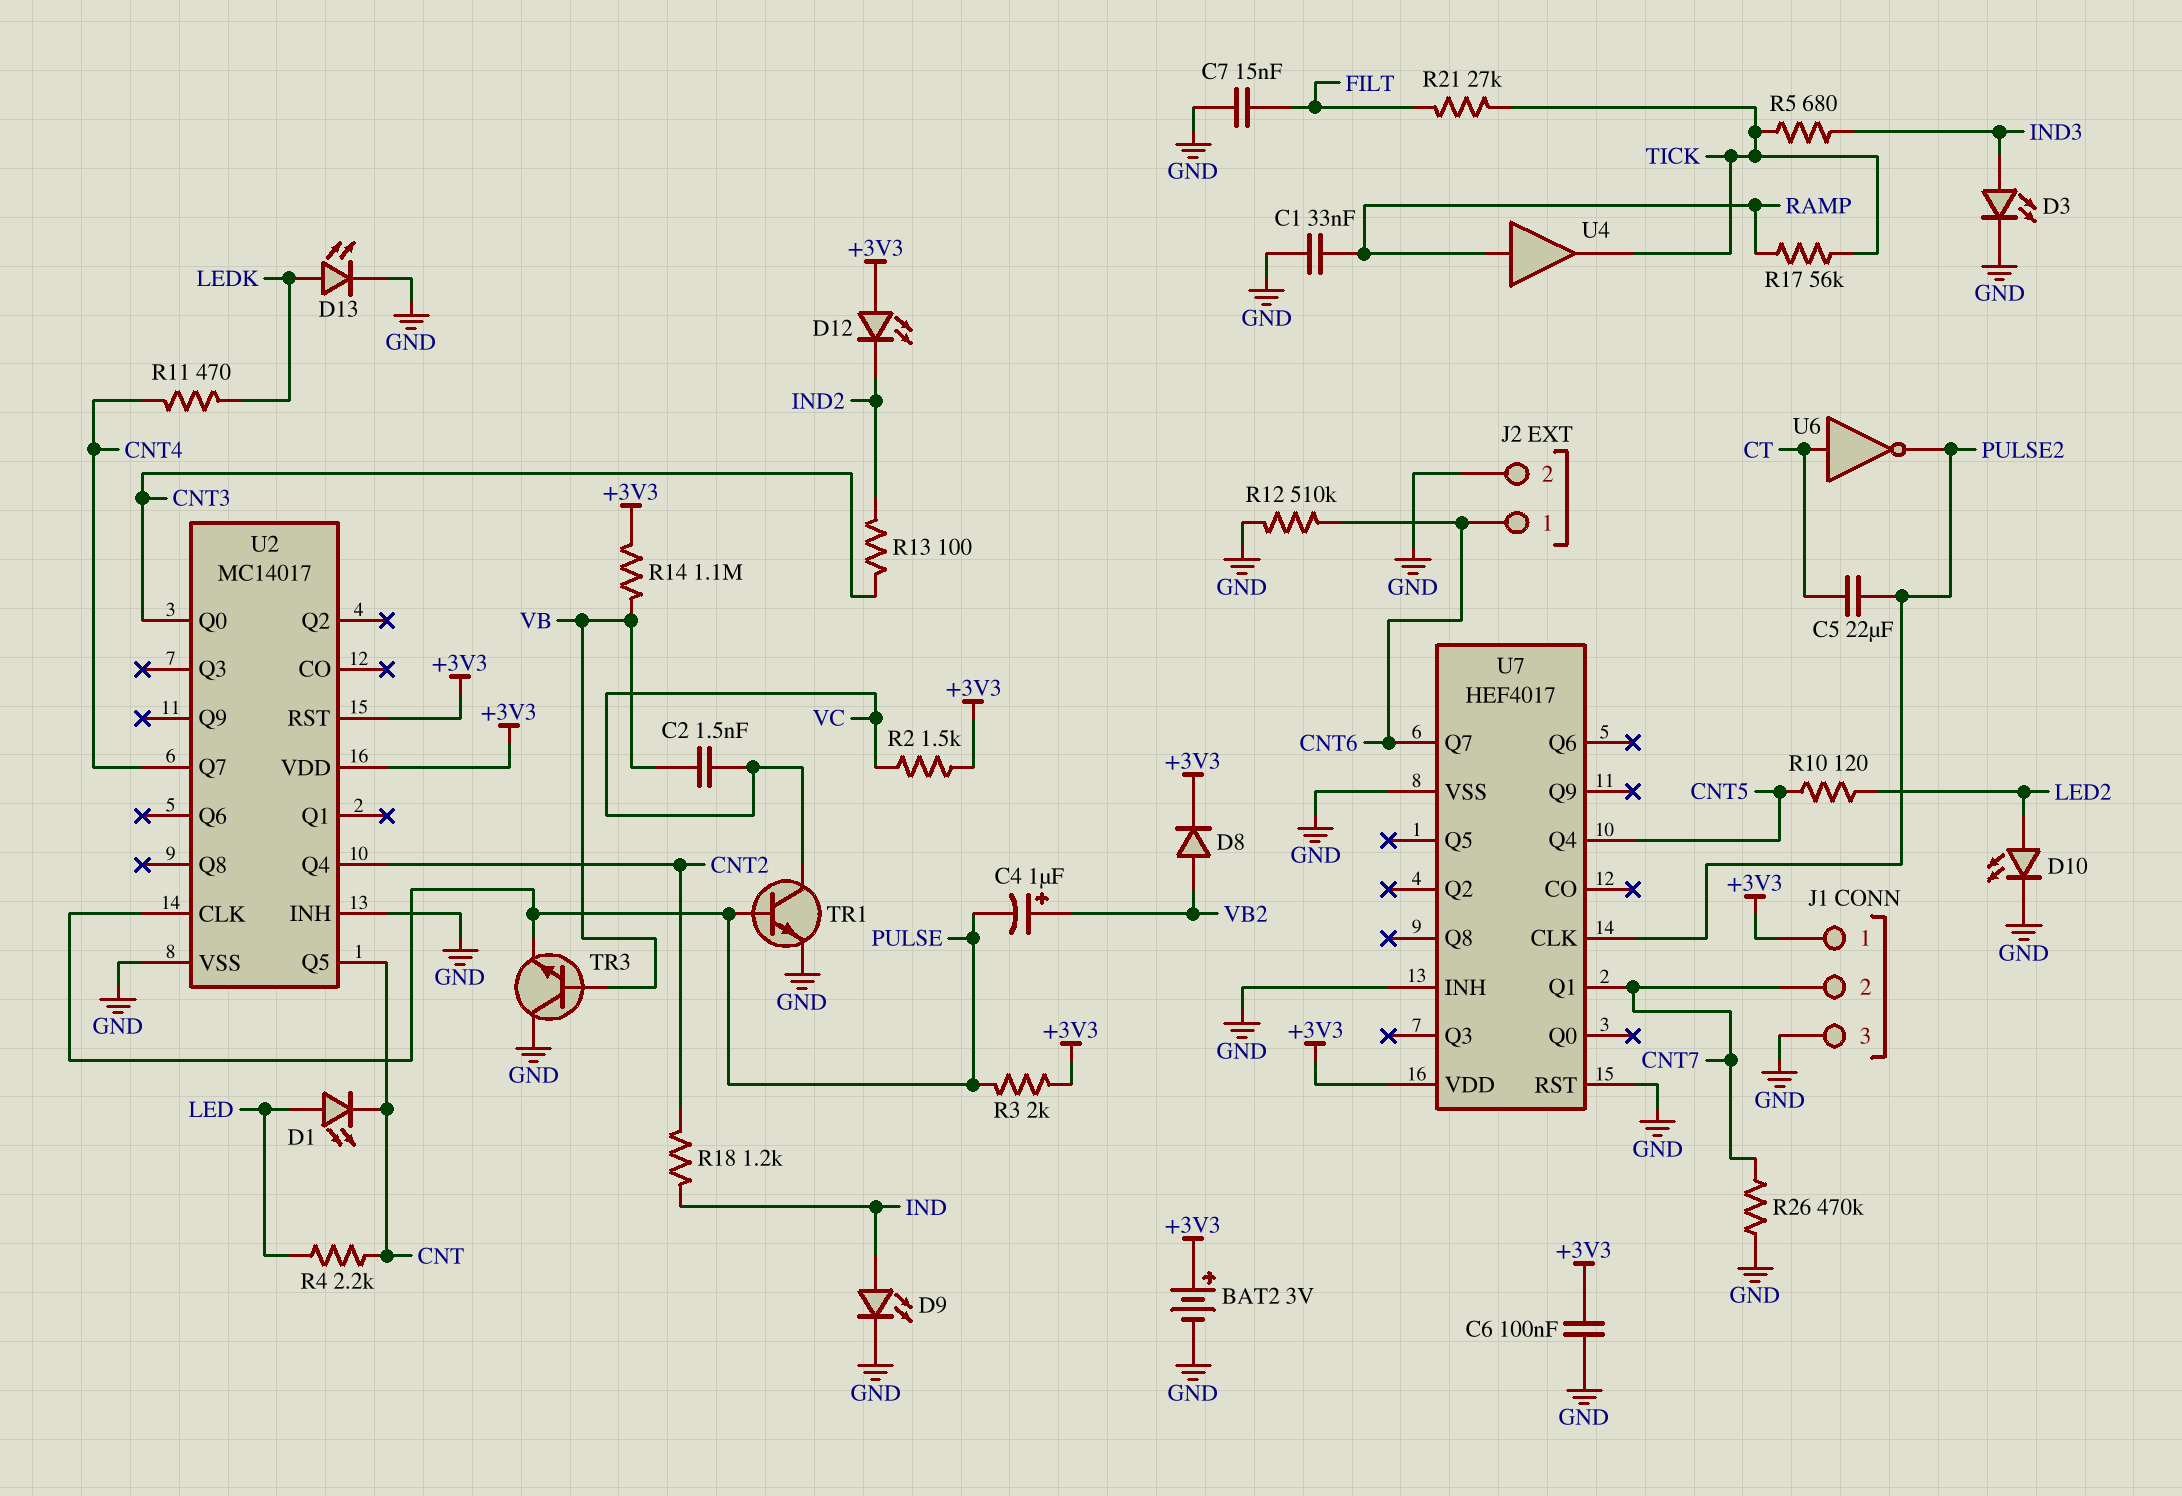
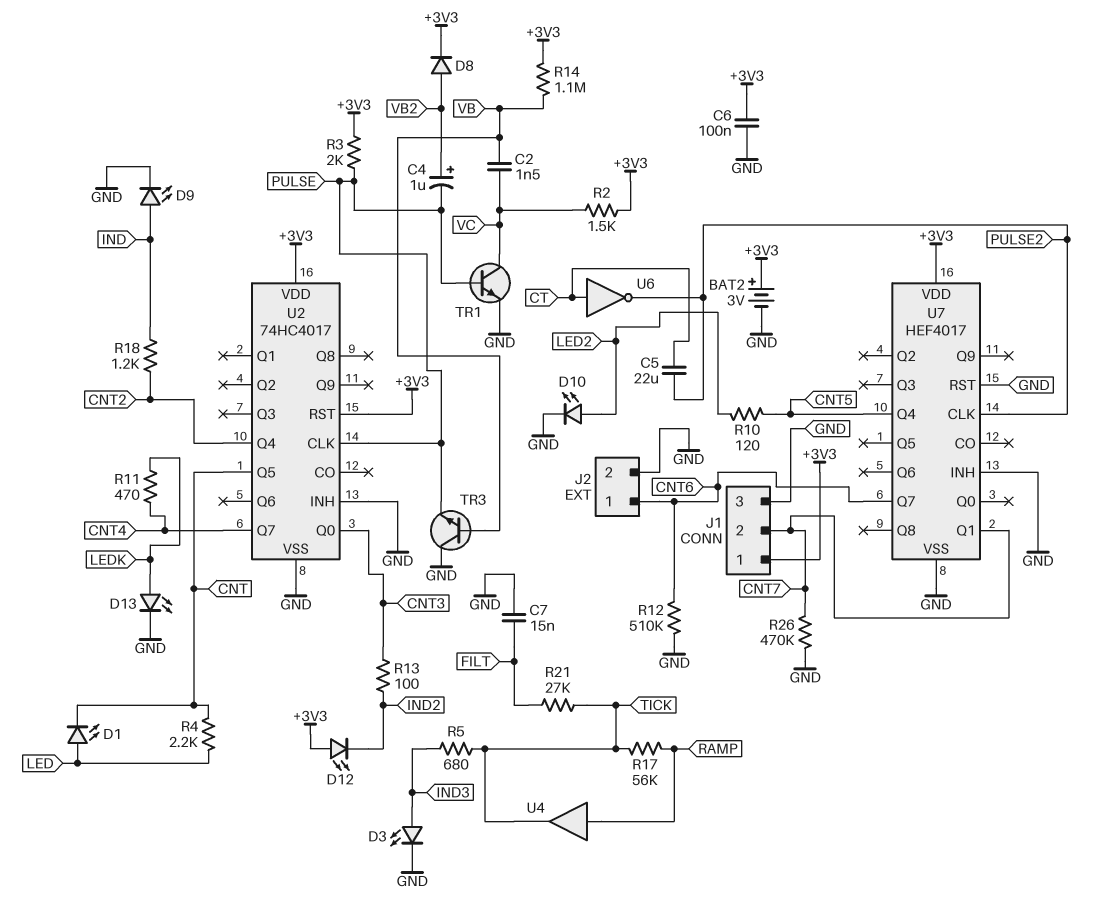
C1: 33nF (GND, RAMP) -> none
U2: MC14017 -> 74HC4017

